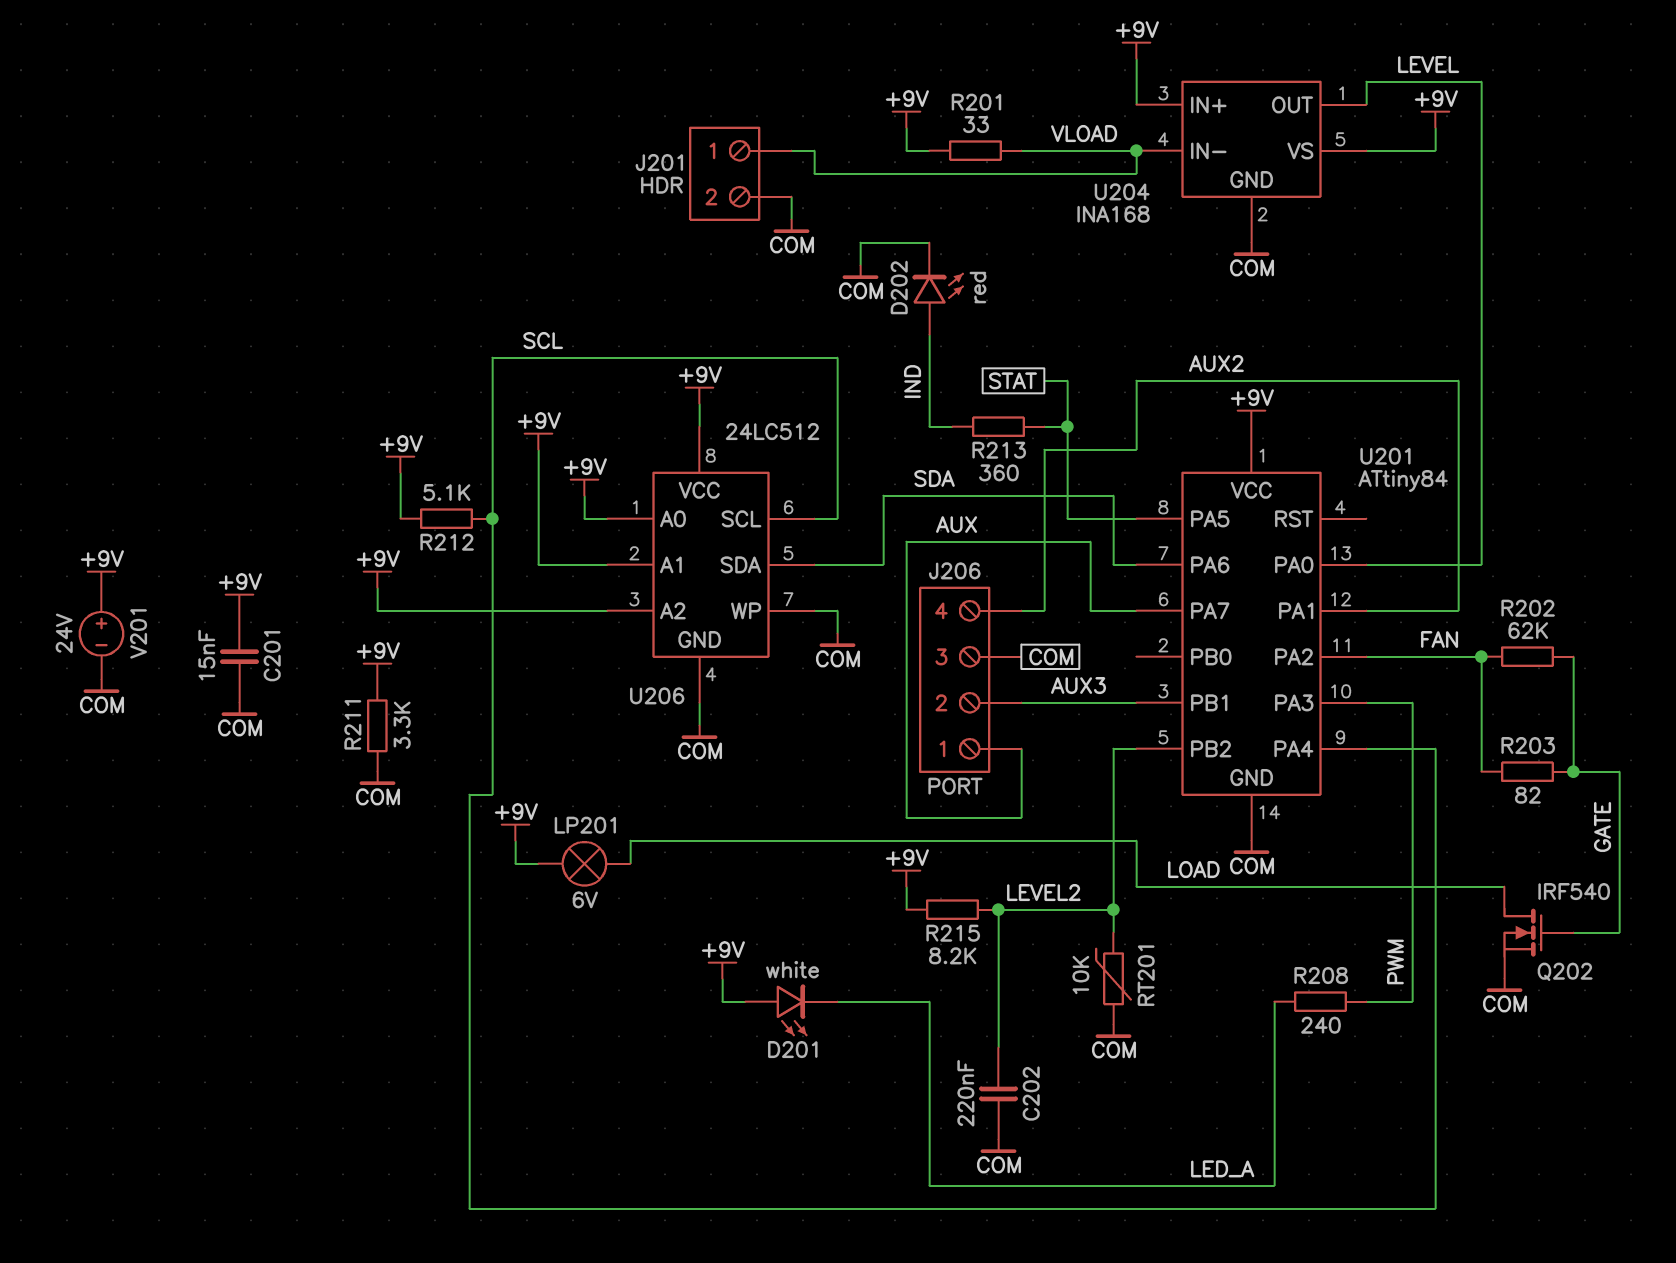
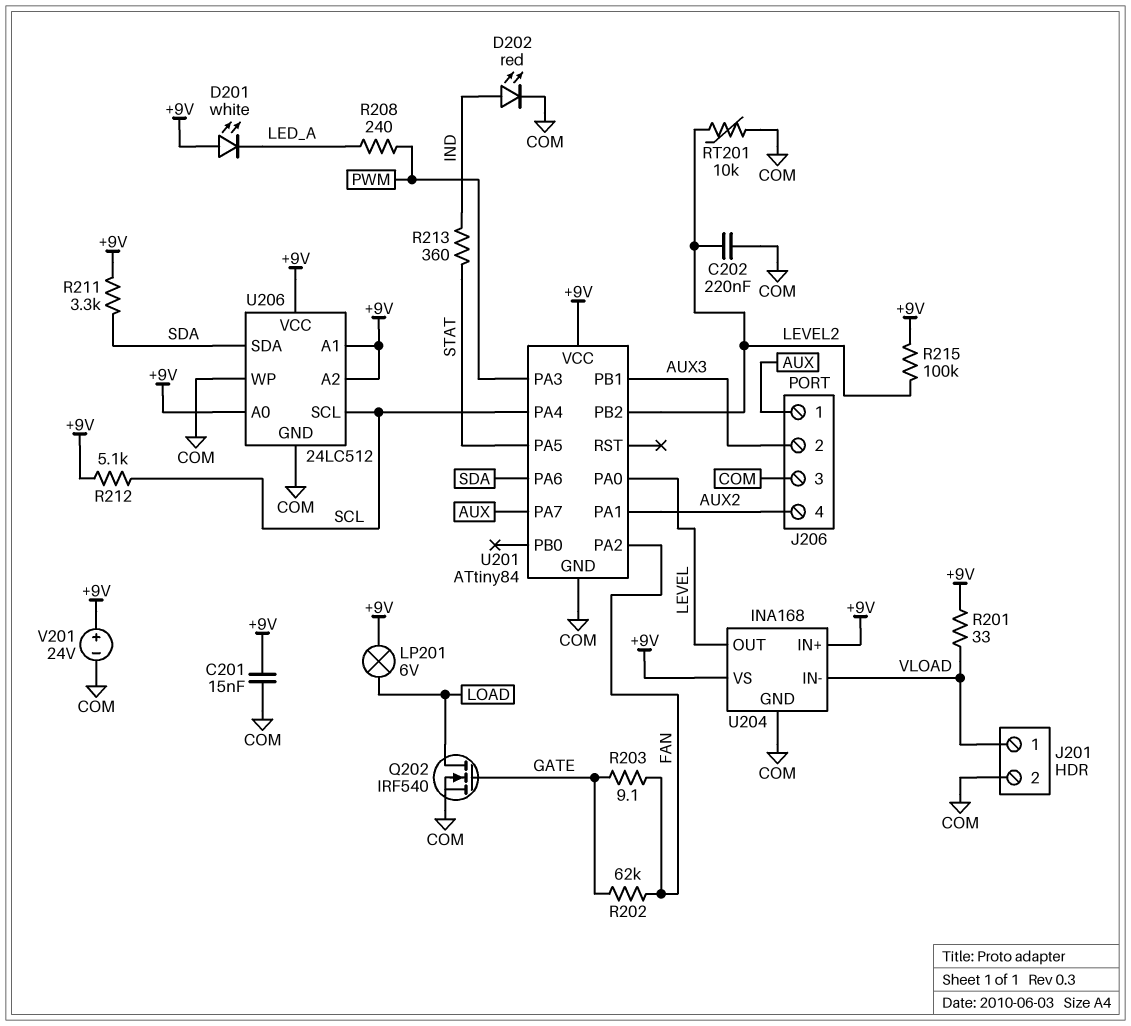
R203: 82 (FAN, GATE) -> 9.1 (FAN, GATE)
R211: 3.3k (+9V, COM) -> 3.3k (+9V, SDA)
R215: 8.2k (+9V, LEVEL2) -> 100k (+9V, LEVEL2)

